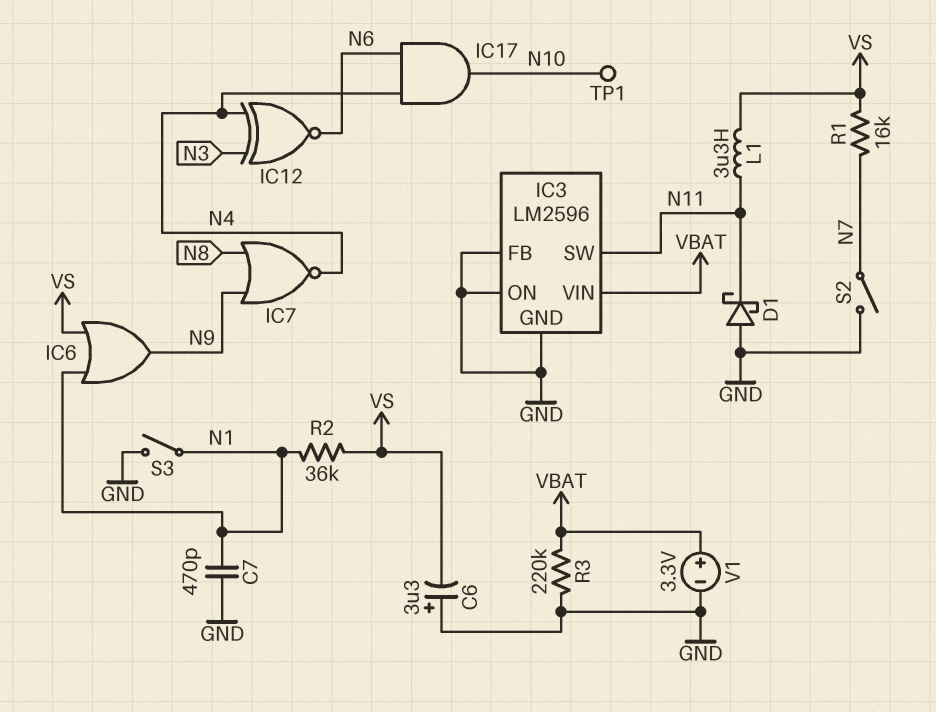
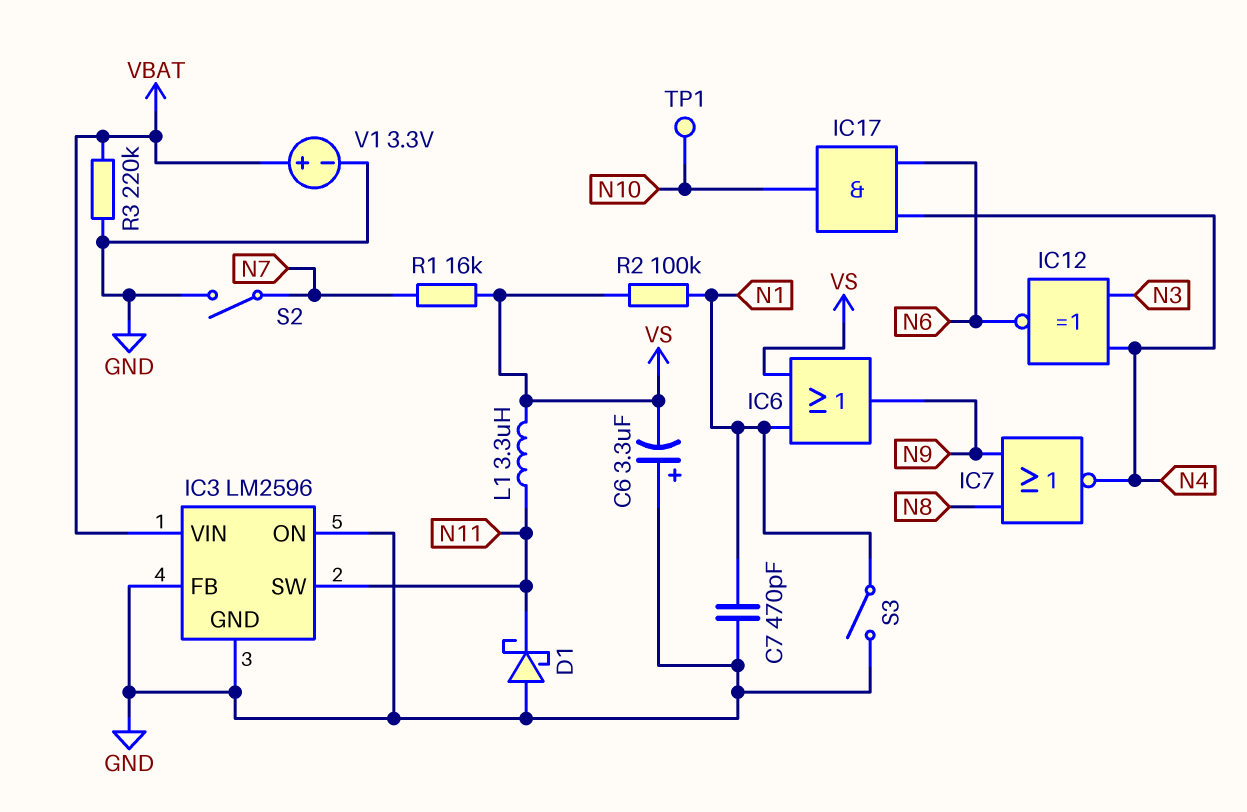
R2: 36k (N1, VS) -> 100k (N1, VS)

